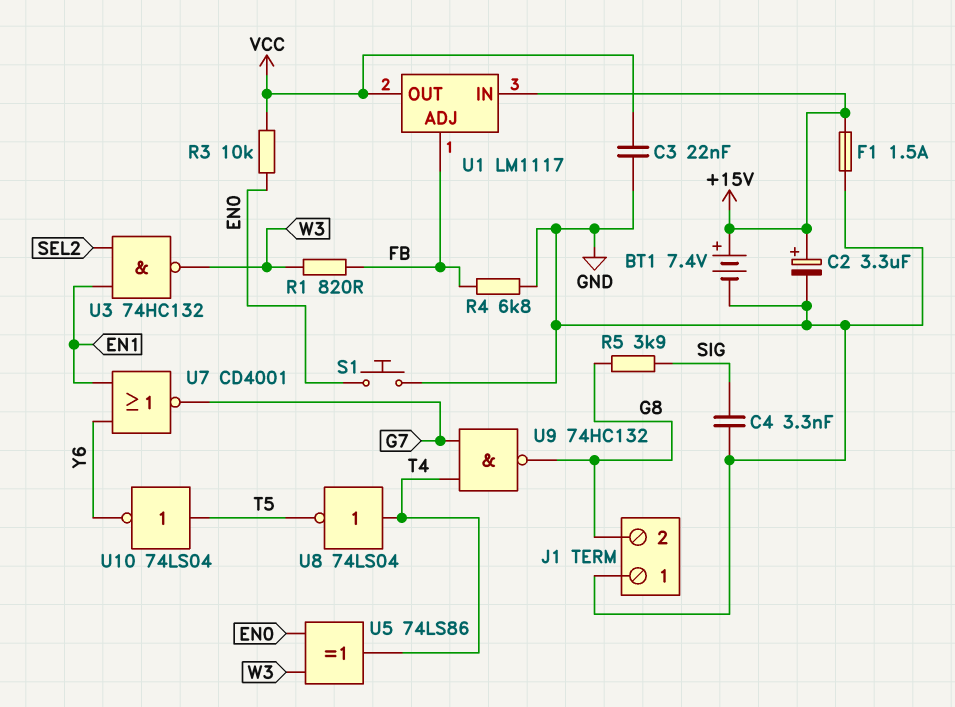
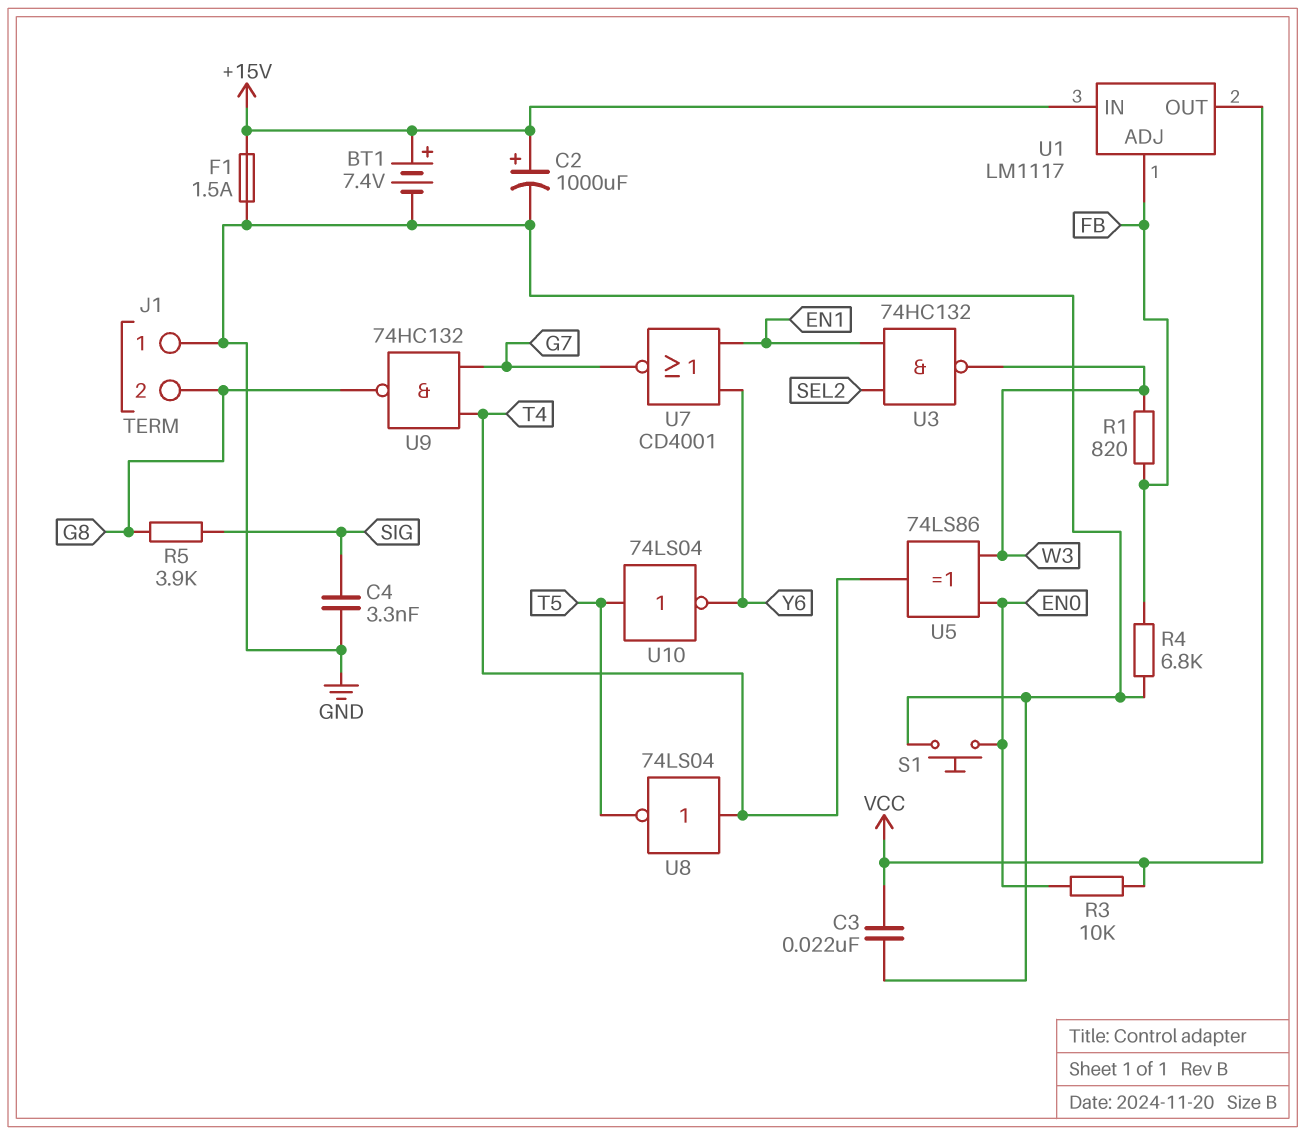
C2: 3.3uF (plus +15V, minus GND) -> 1000uF (plus +15V, minus GND)

